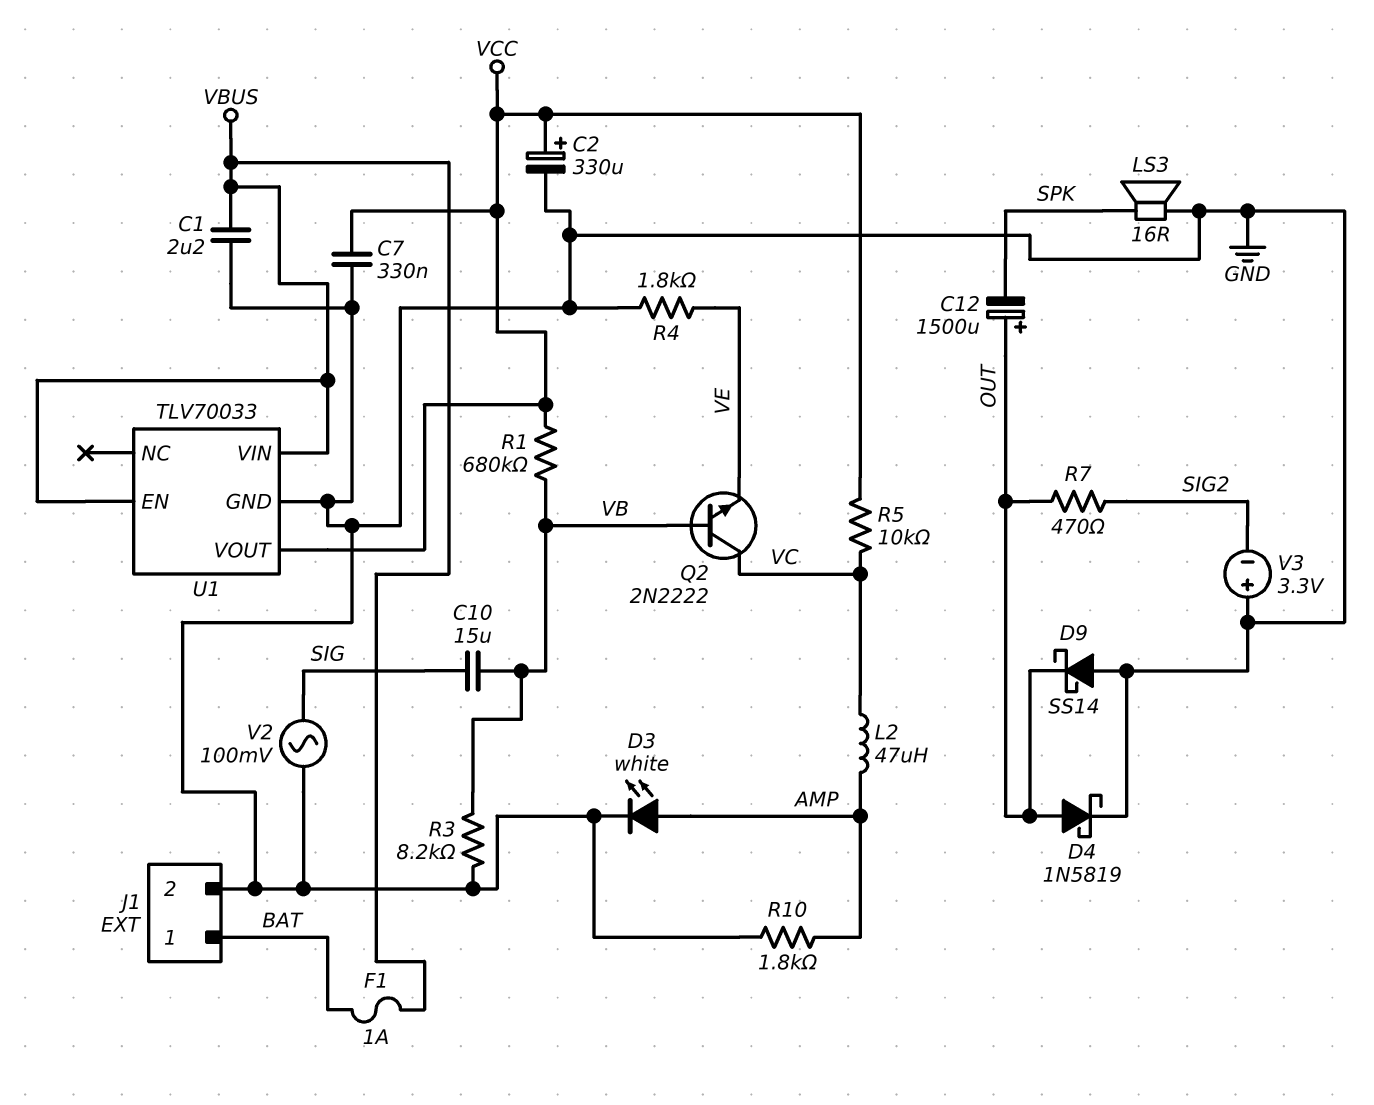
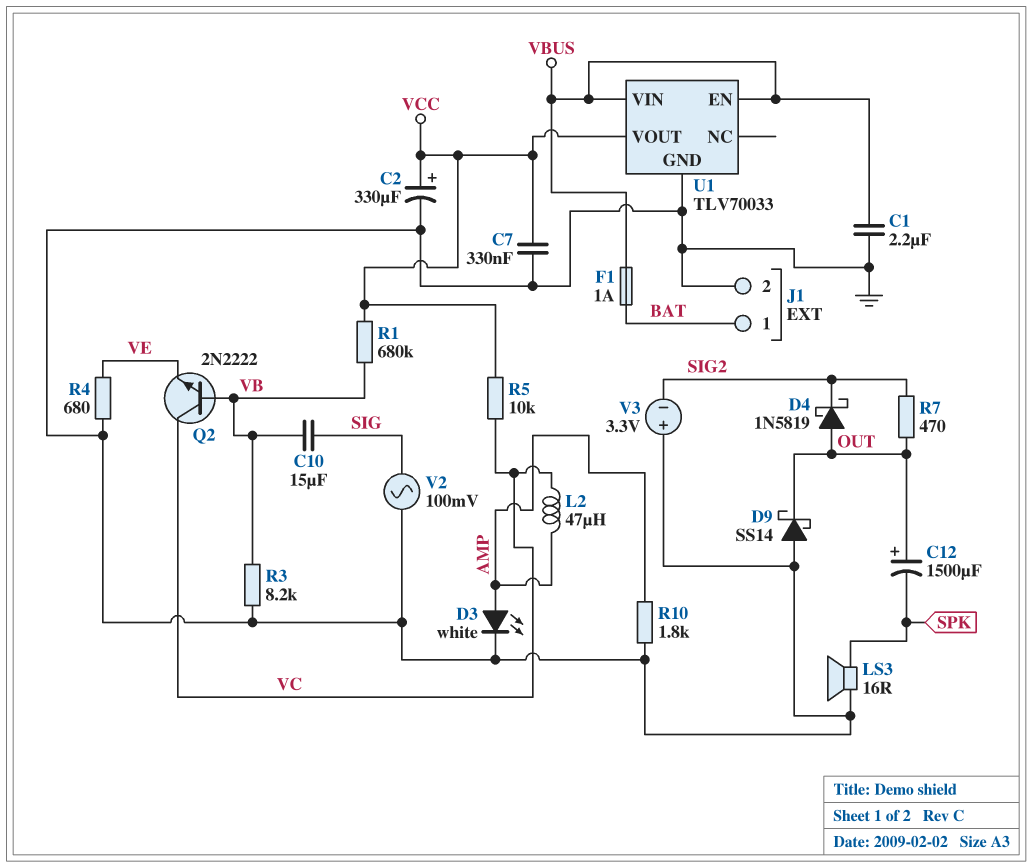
D4: schottky 1N5819 (A OUT, K GND) -> schottky 1N5819 (A OUT, K SIG2)
R4: 1.8k (GND, VE) -> 680 (GND, VE)

